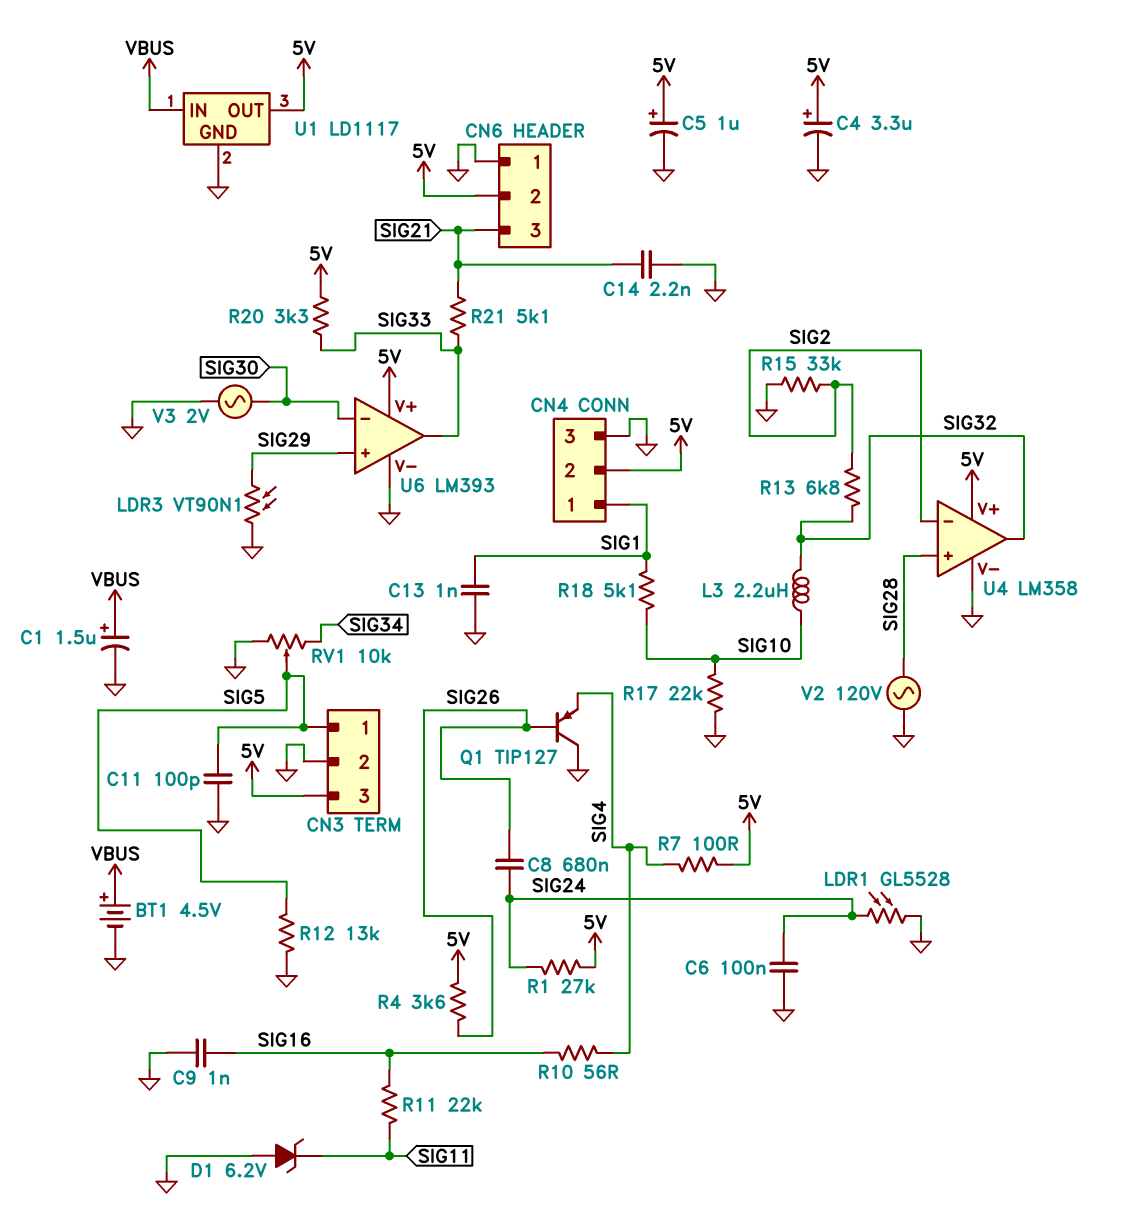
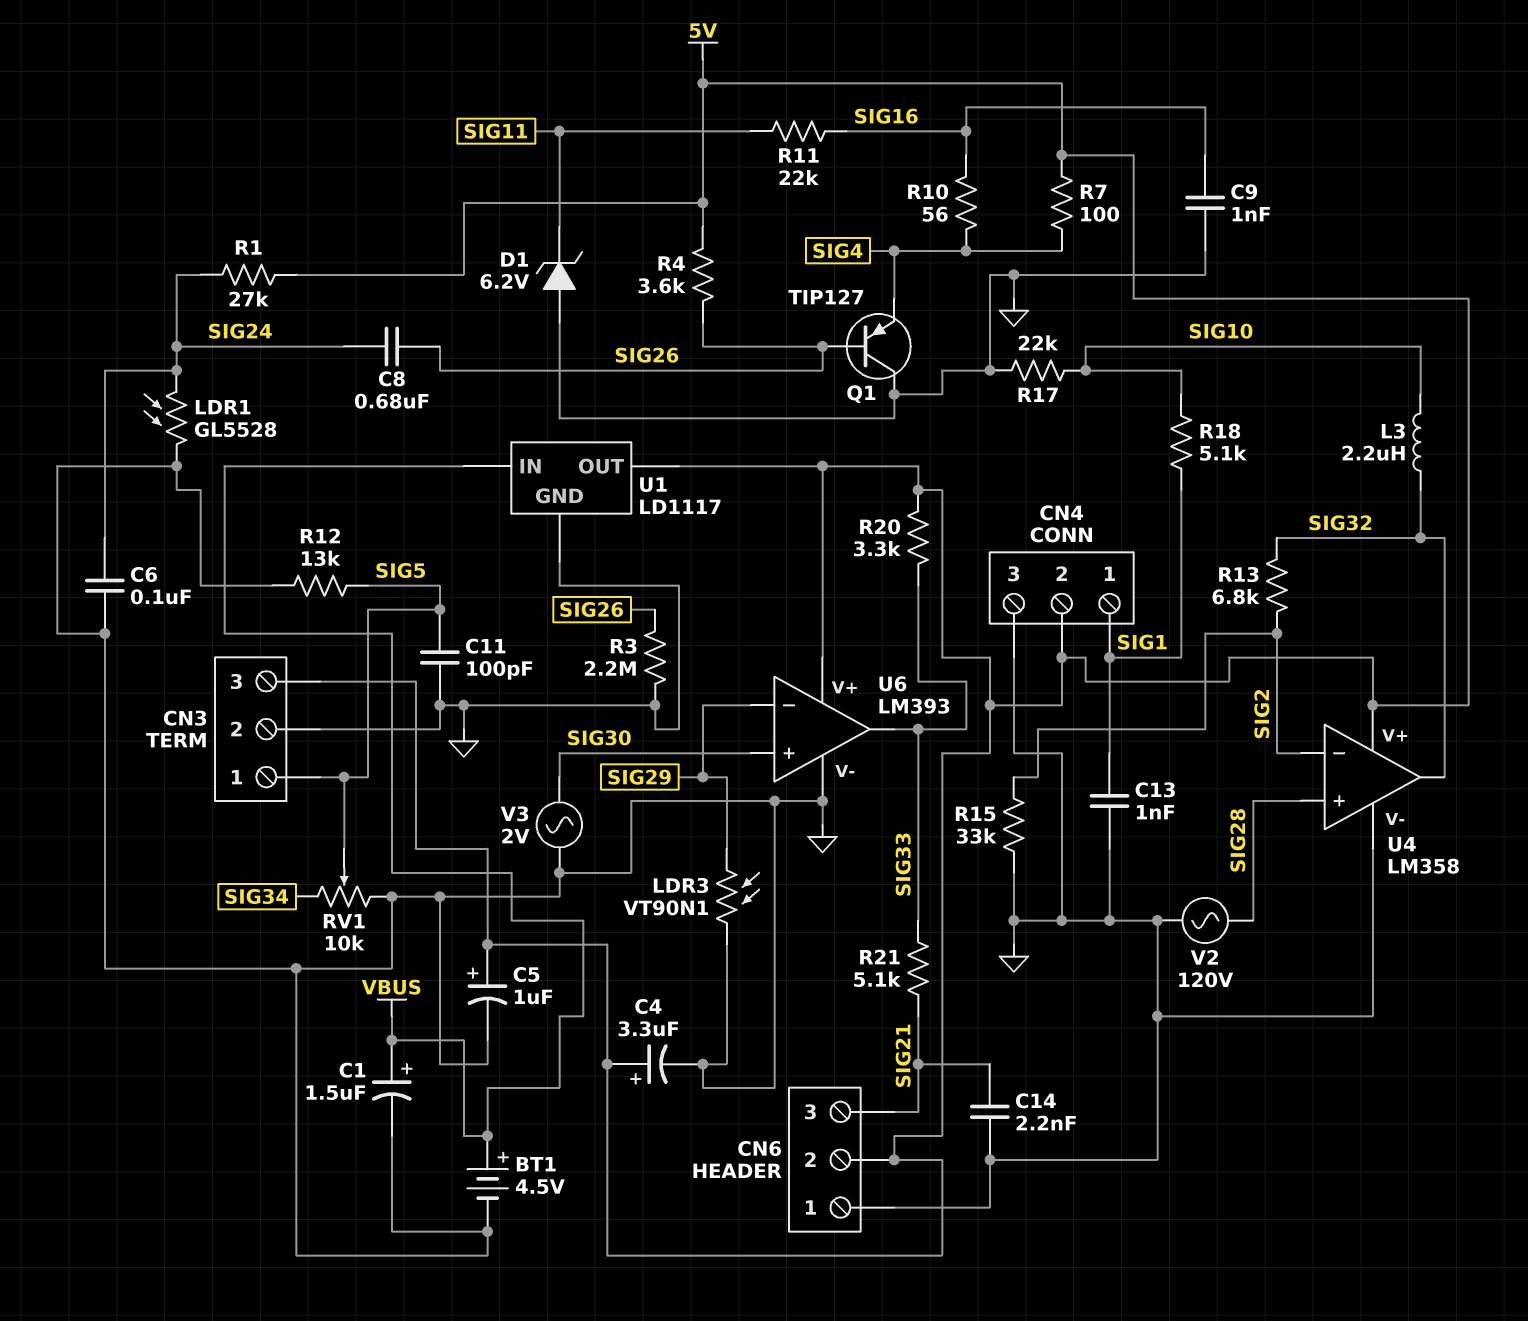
R3: none -> 2.2M (GND, SIG26)
U6 pin in+: SIG29 -> SIG30
U6 pin in-: SIG30 -> SIG29

